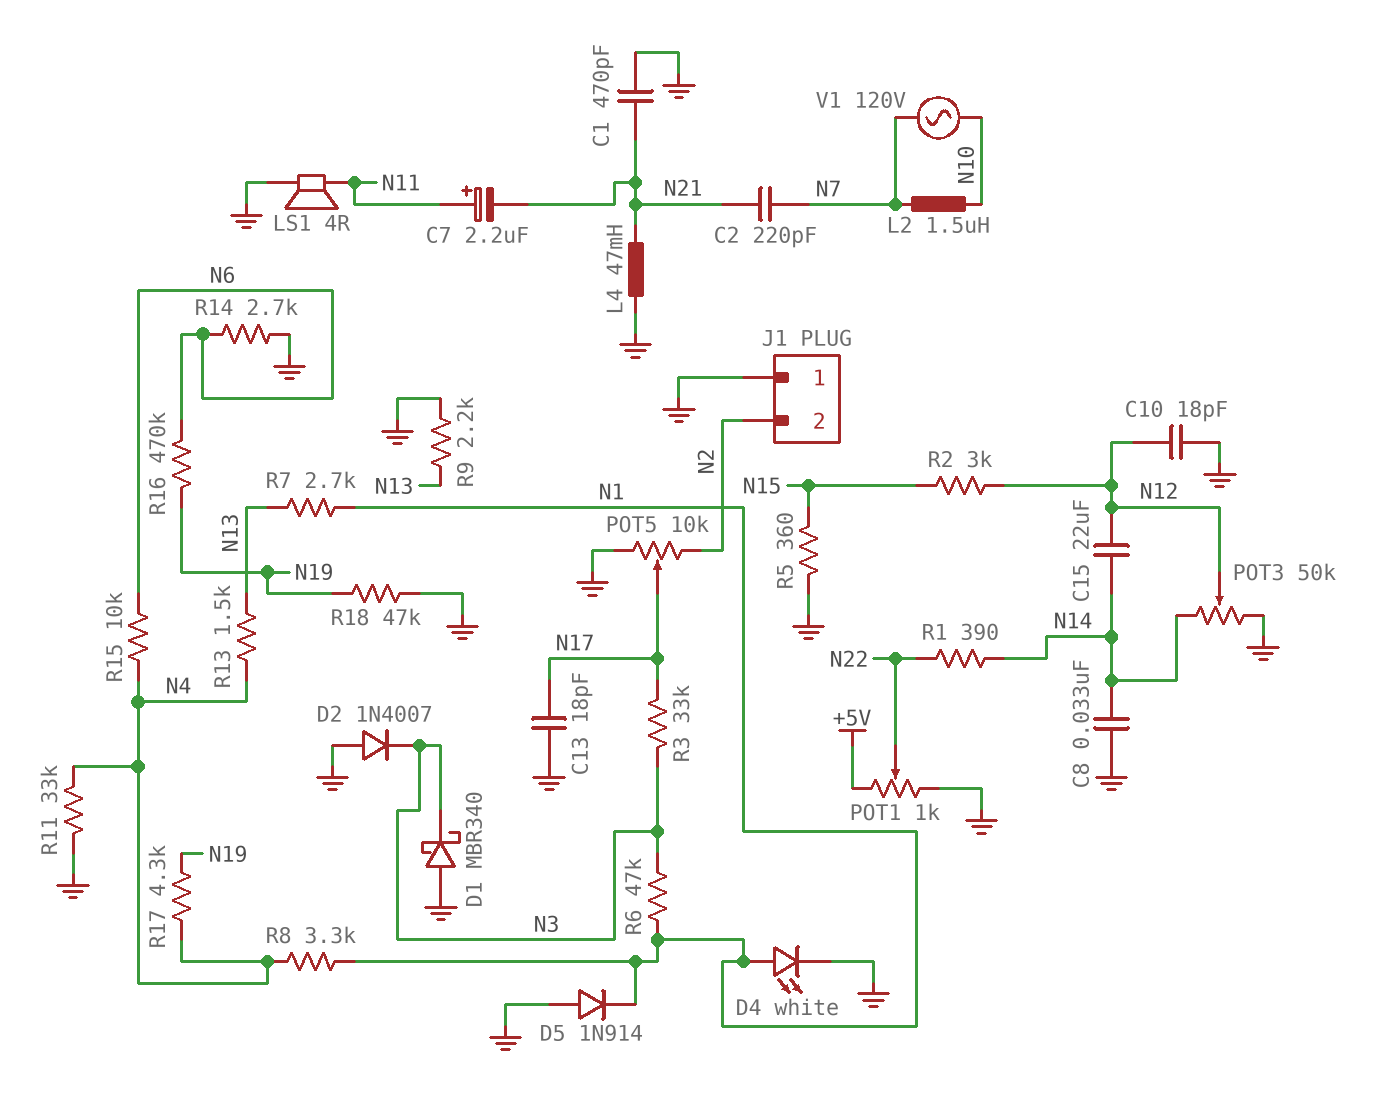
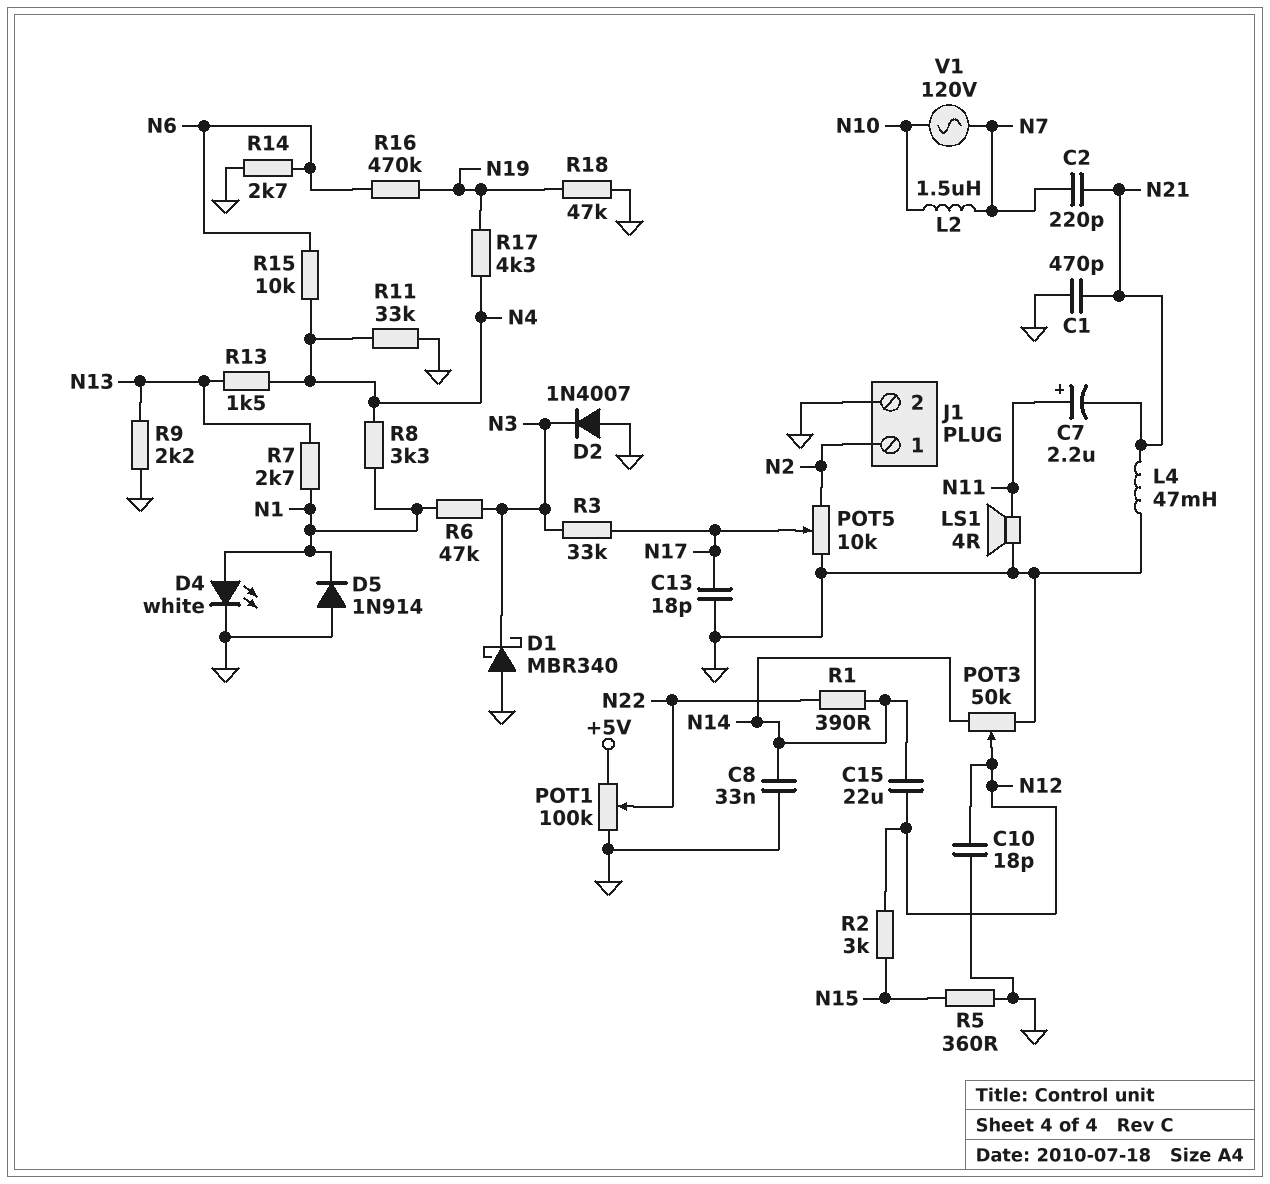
J1 pin 1: GND -> N2
J1 pin 2: N2 -> GND
POT1: 1k (+5V, GND, wiper N22) -> 100k (+5V, GND, wiper N22)

